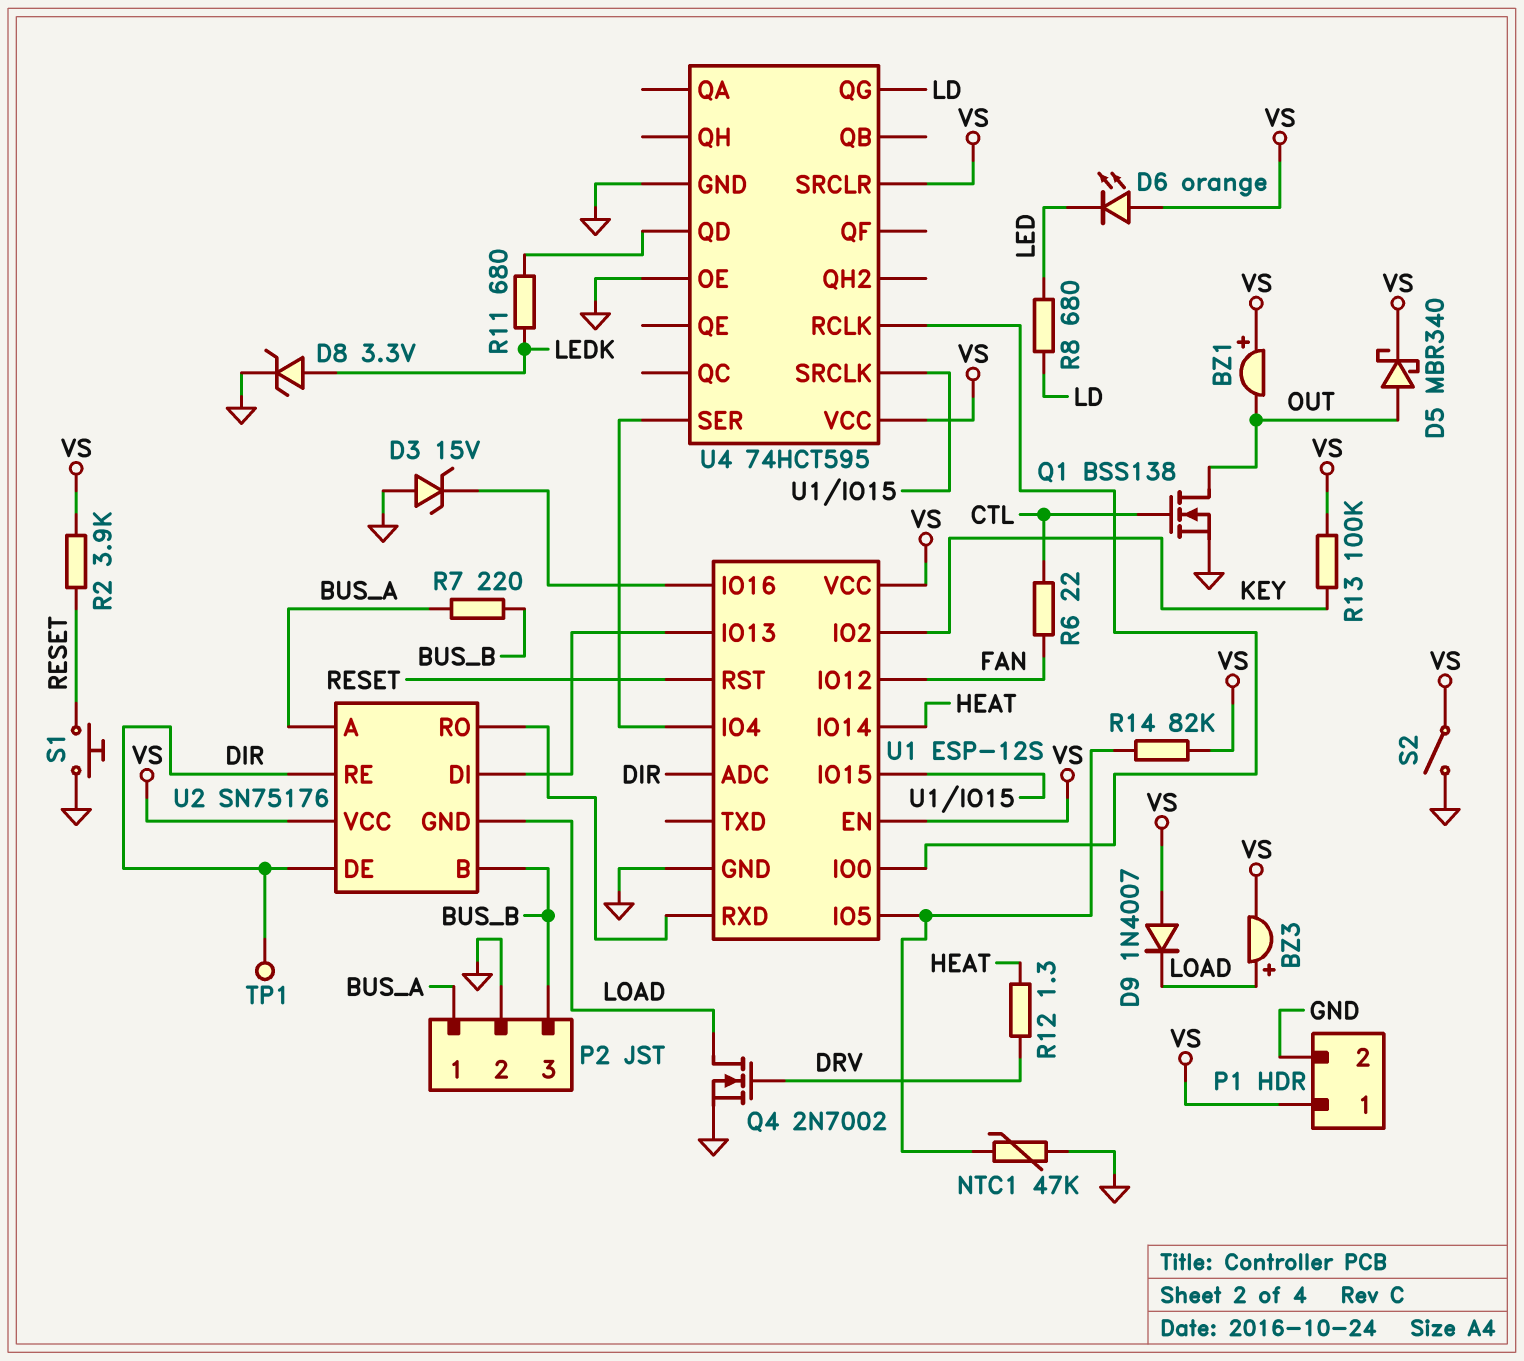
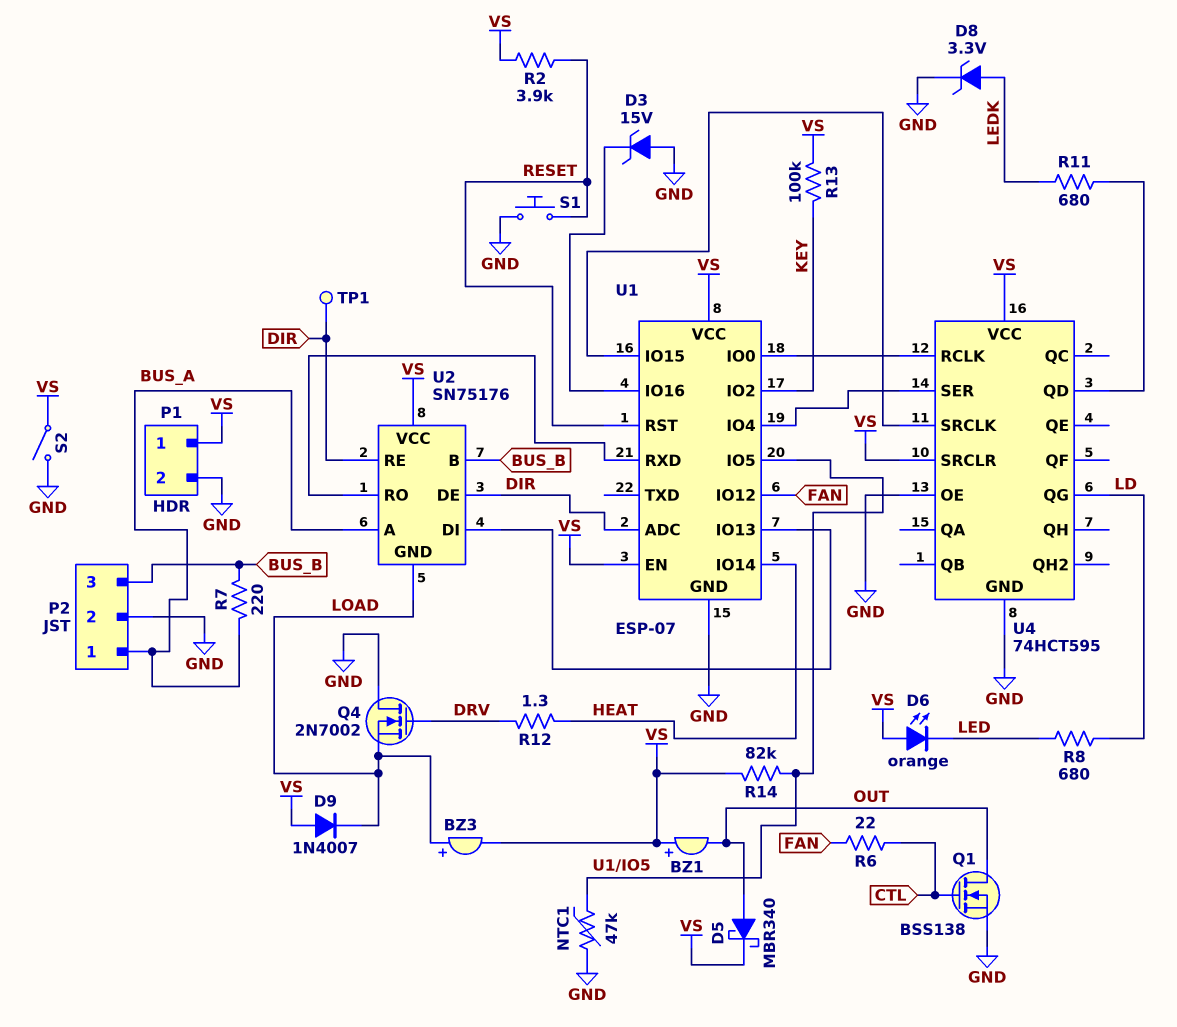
Q4: NMOS 2N7002 (G DRV, D LOAD, S GND) -> NMOS 2N7002 (G DRV, D GND, S LOAD)
U1: ESP-12S -> ESP-07

